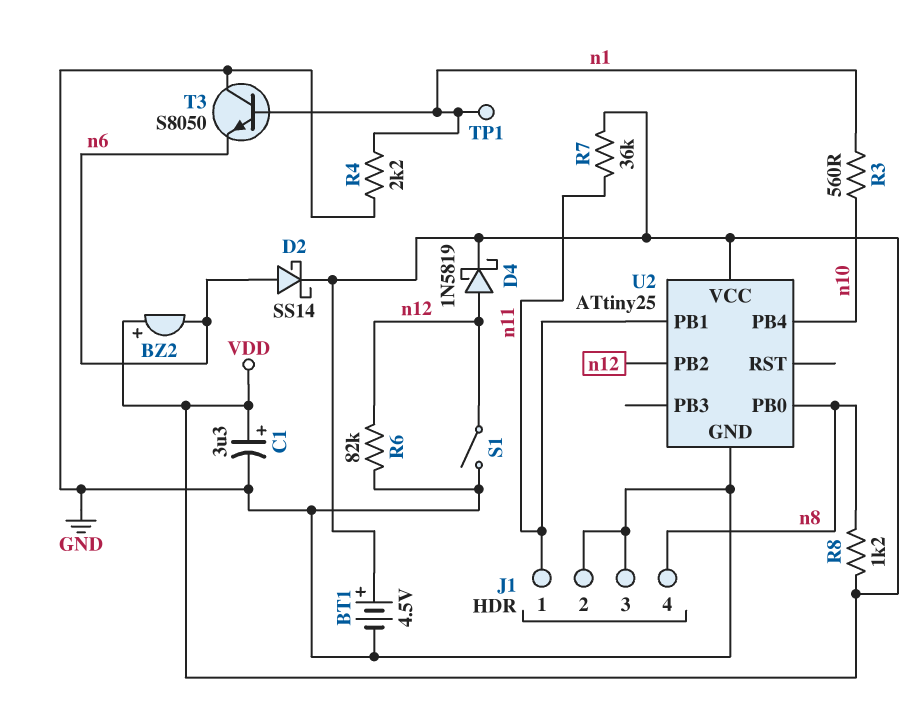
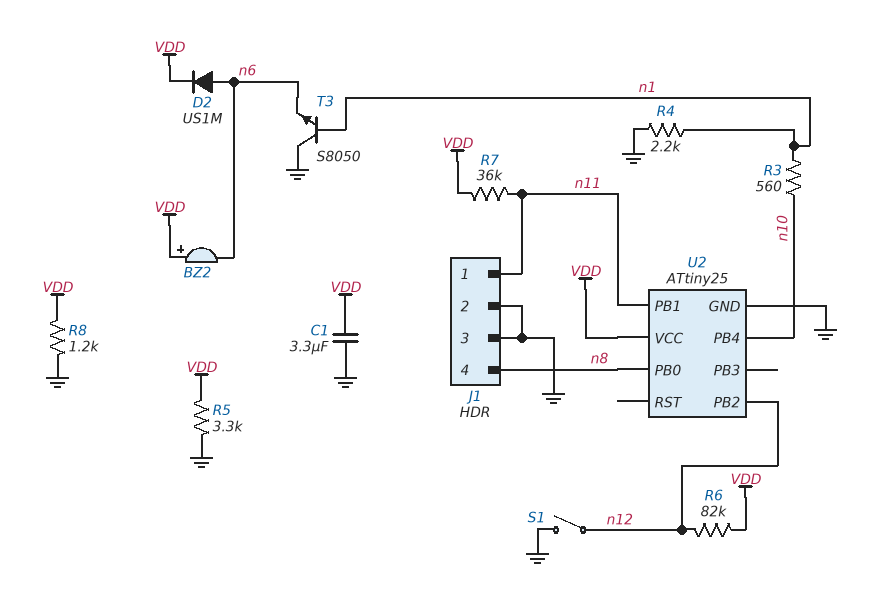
BT1: 4.5V (plus VDD, minus GND) -> none
C1: 3.3uF (plus VDD, minus GND) -> 3.3uF (GND, VDD)
D2: schottky SS14 (A n6, K VDD) -> diode US1M (A n6, K VDD)
D4: schottky 1N5819 (A n12, K VDD) -> none
R5: none -> 3.3k (GND, VDD)
R6: 82k (GND, n12) -> 82k (VDD, n12)
R8: 1.2k (VDD, n8) -> 1.2k (GND, VDD)
TP1: test point (n1) -> none

